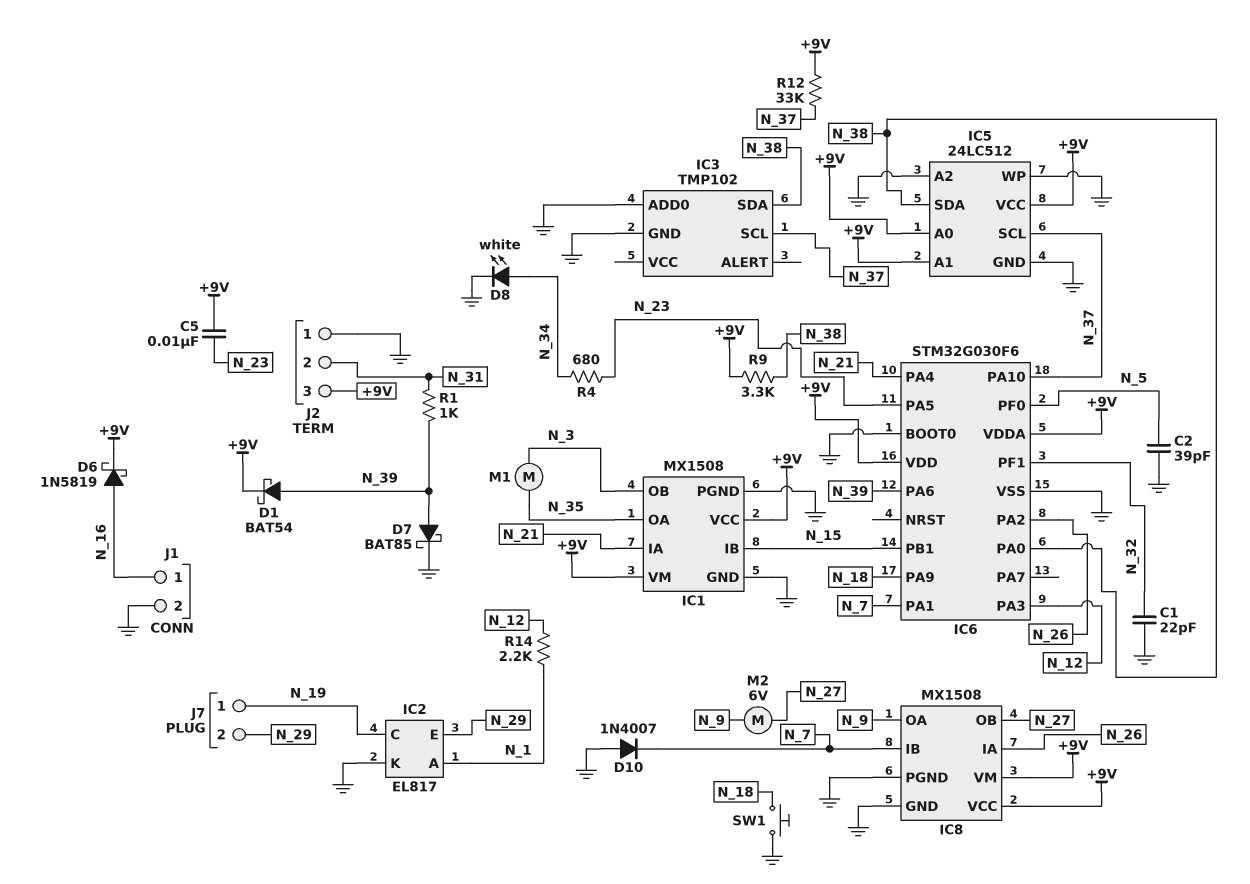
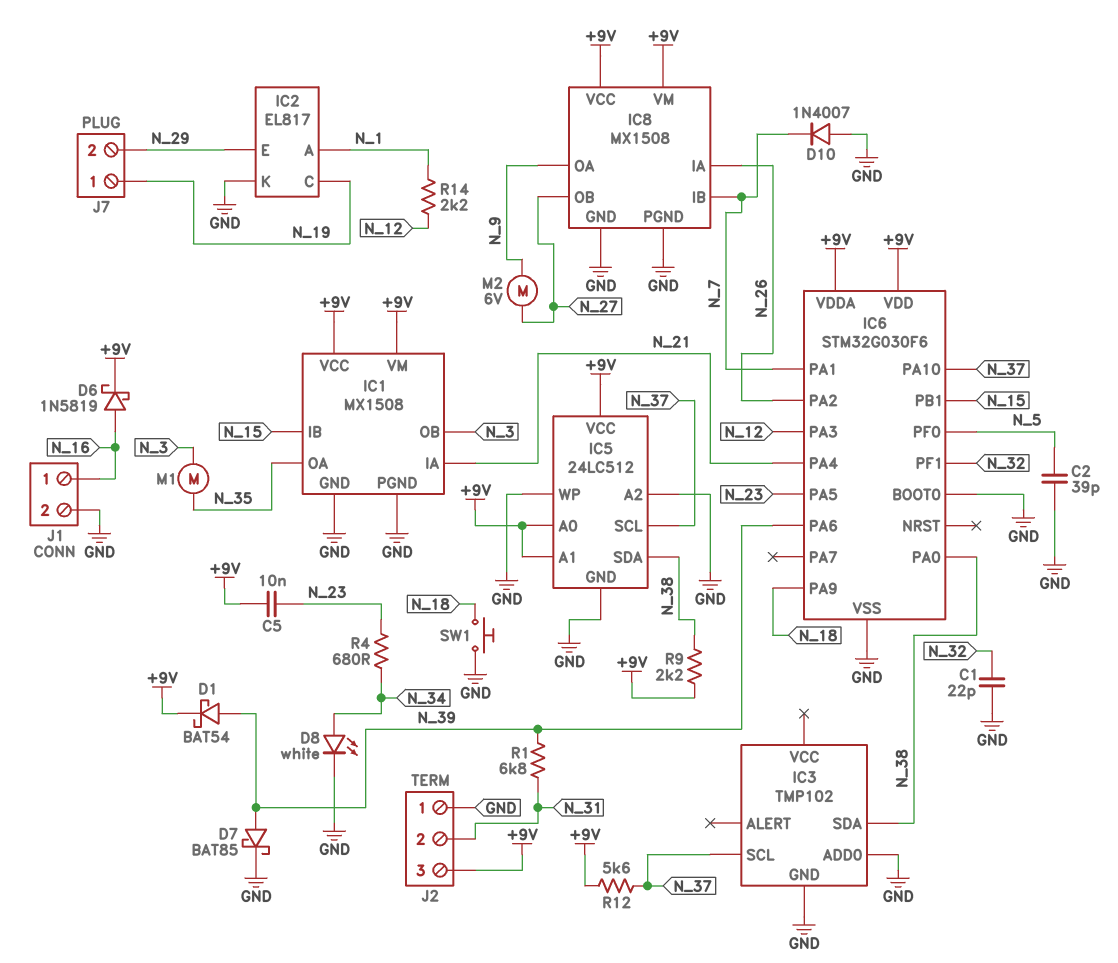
R1: 1k (N_31, N_39) -> 6.8k (N_31, N_39)
R9: 3.3k (+9V, N_38) -> 2.2k (+9V, N_38)
R12: 33k (+9V, N_37) -> 5.6k (+9V, N_37)

